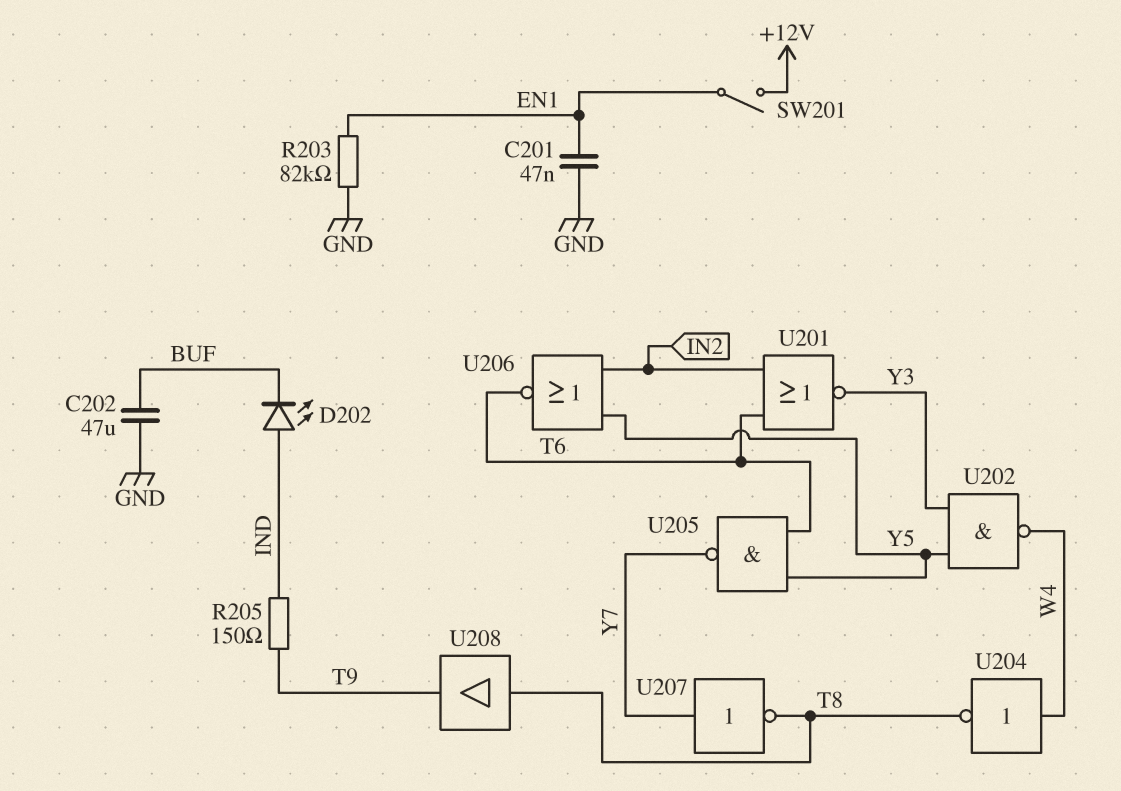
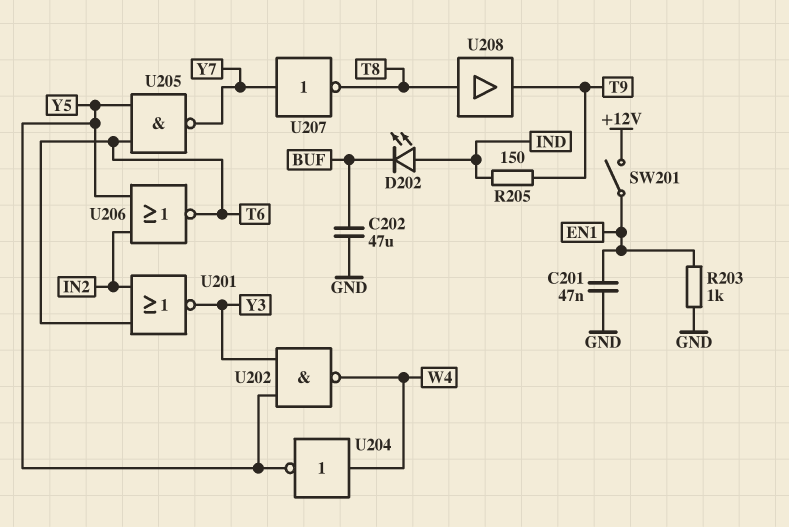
R203: 82k (EN1, GND) -> 1k (EN1, GND)
U204: NOT (in W4, out T8) -> NOT (in W4, out Y5)

